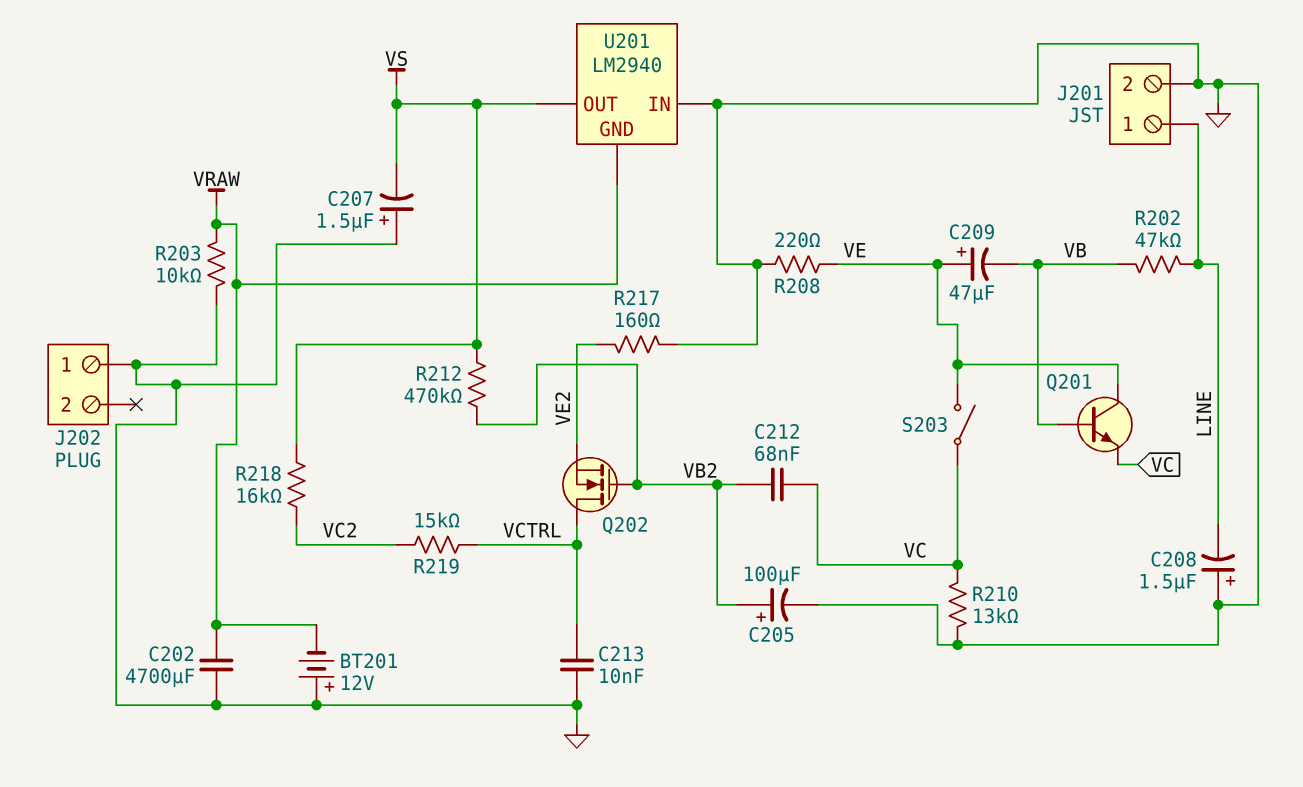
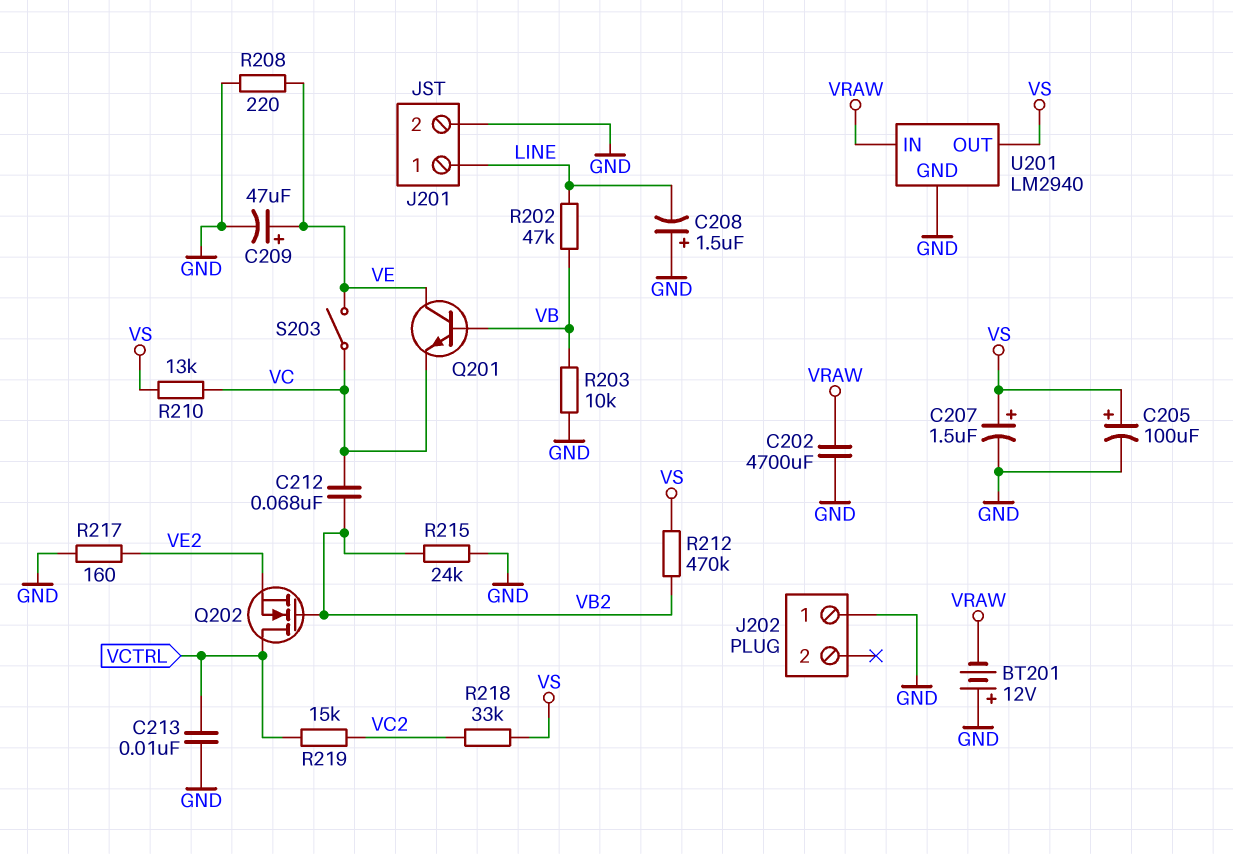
C205: 100uF (plus VB2, minus GND) -> 100uF (plus VS, minus GND)
C207: 1.5uF (plus GND, minus VS) -> 1.5uF (plus VS, minus GND)
C209: 47uF (plus VE, minus VB) -> 47uF (plus VE, minus GND)
R203: 10k (GND, VRAW) -> 10k (GND, VB)
R210: 13k (GND, VC) -> 13k (VC, VS)
R215: none -> 24k (GND, VB2)
R218: 16k (VC2, VS) -> 33k (VC2, VS)
U201 pin GND: VRAW -> GND
U201 pin IN: GND -> VRAW

